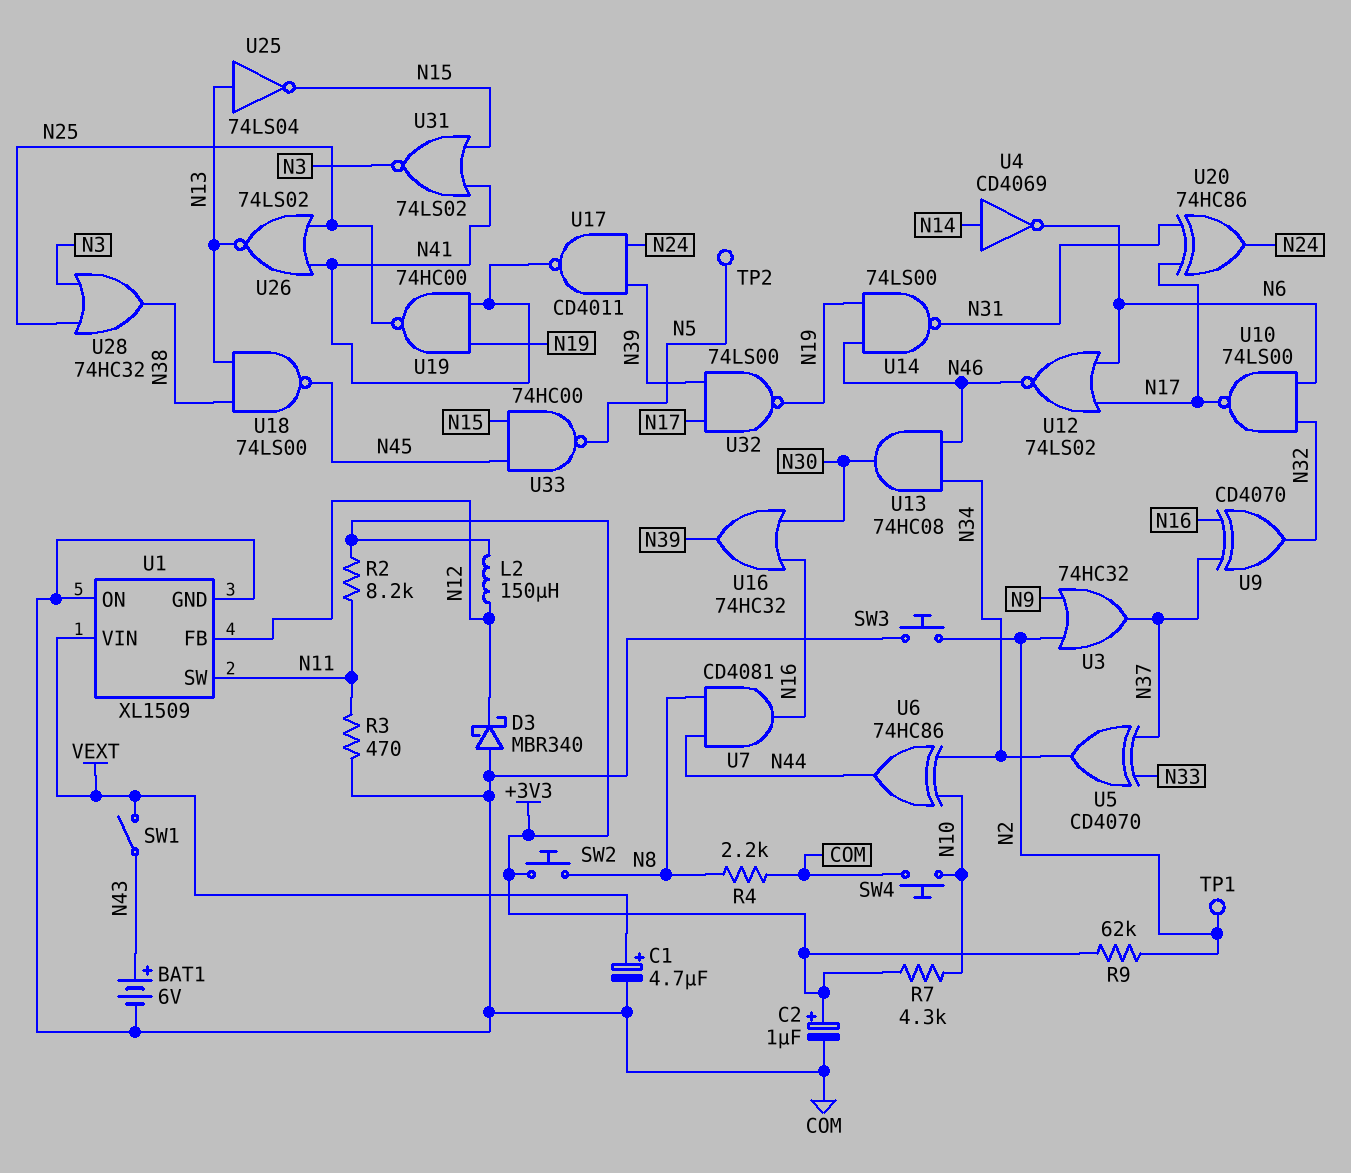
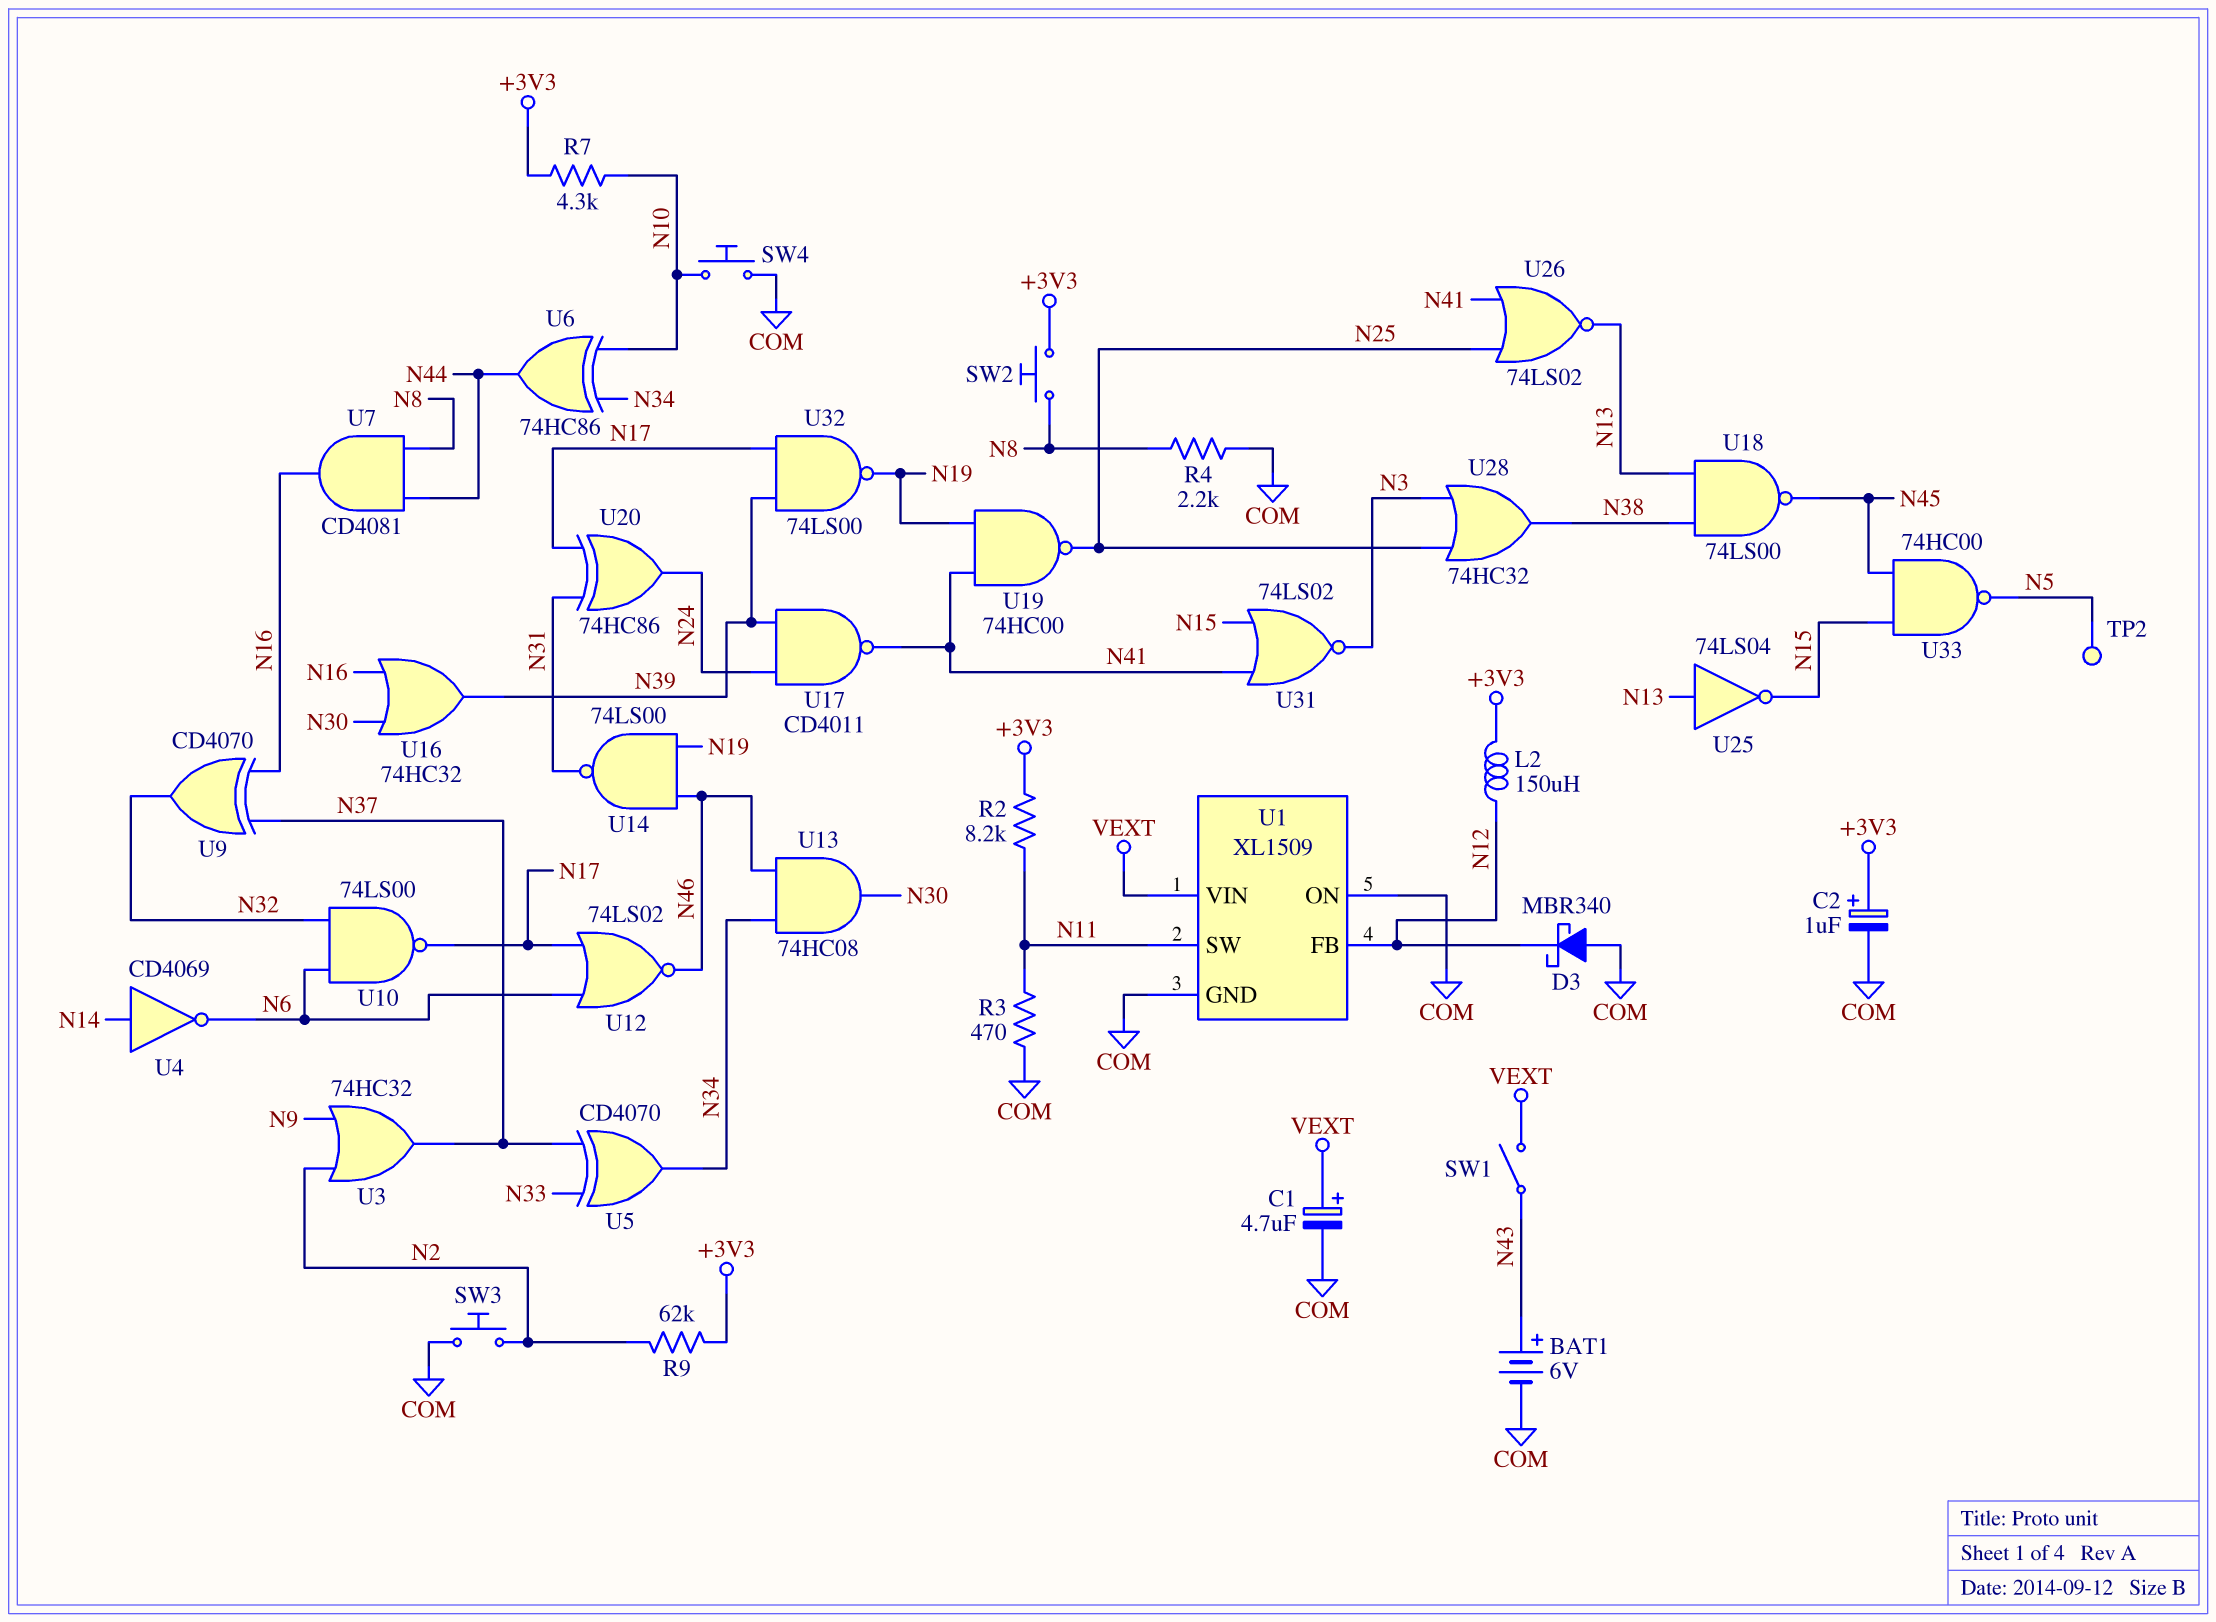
TP1: test point (N2) -> none

